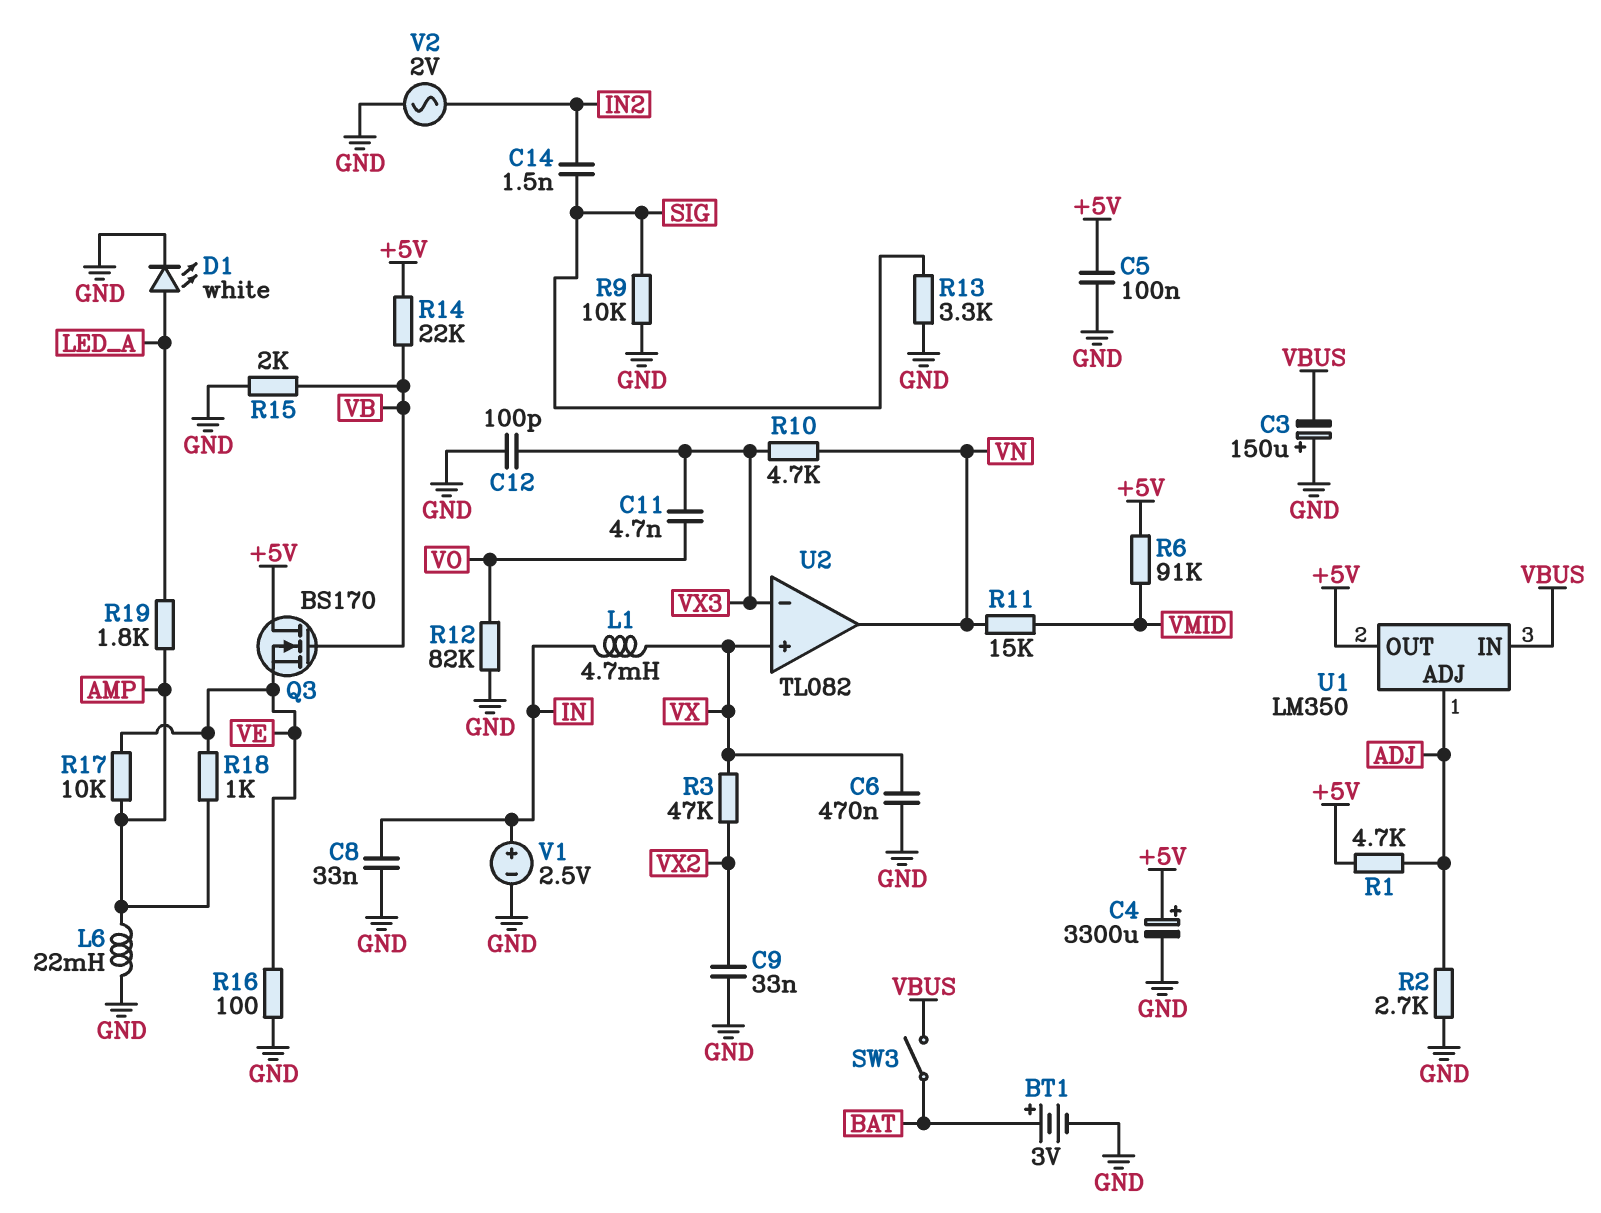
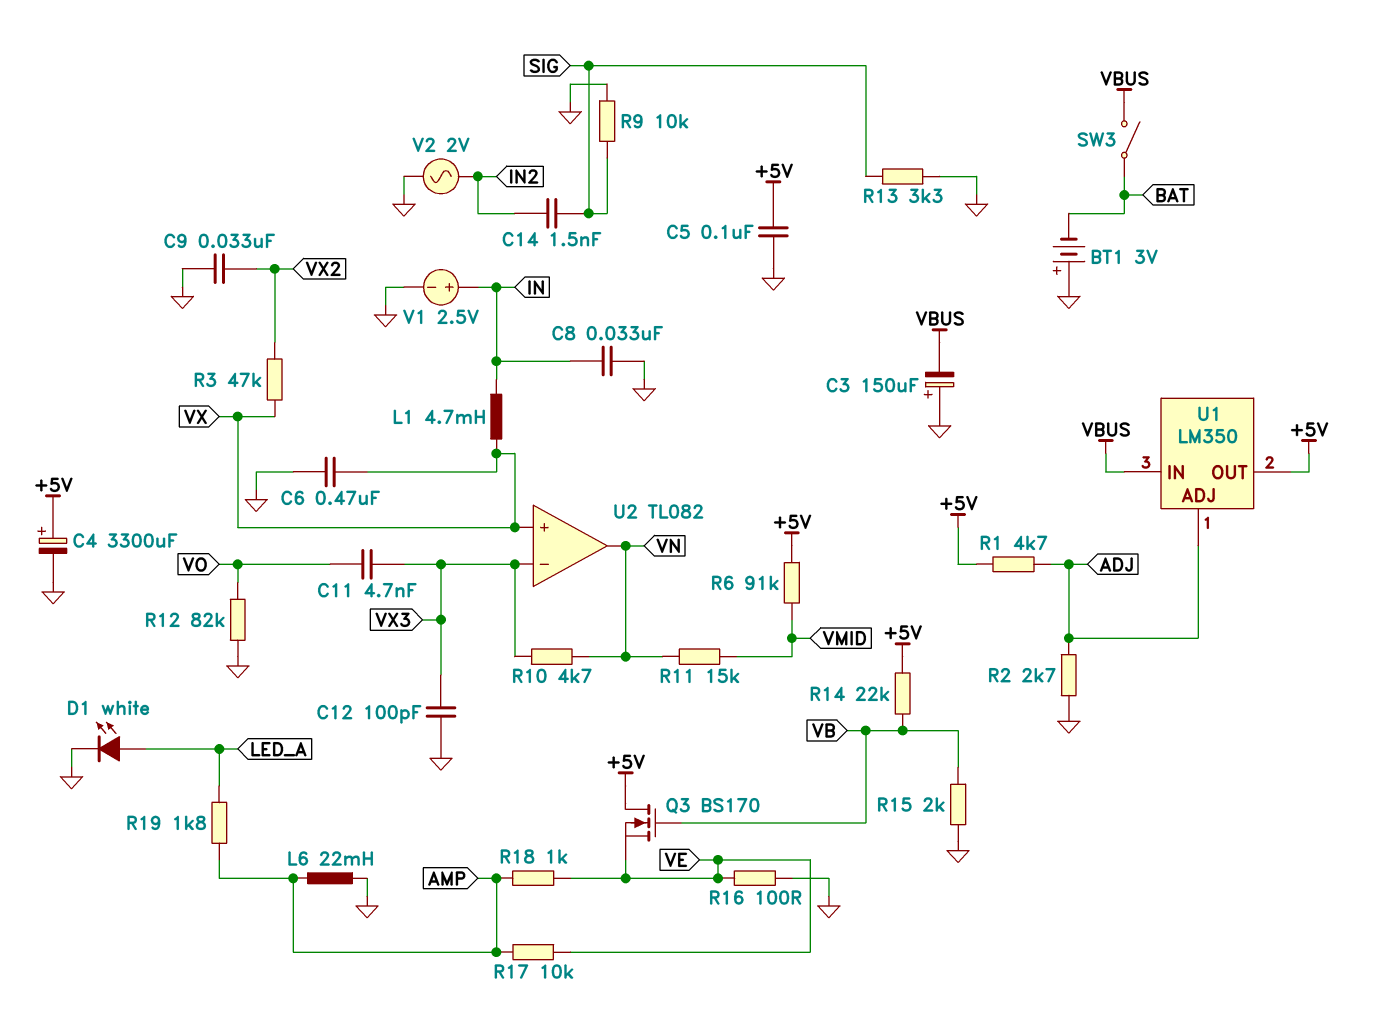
BT1: 3V (plus BAT, minus GND) -> 3V (plus GND, minus BAT)

